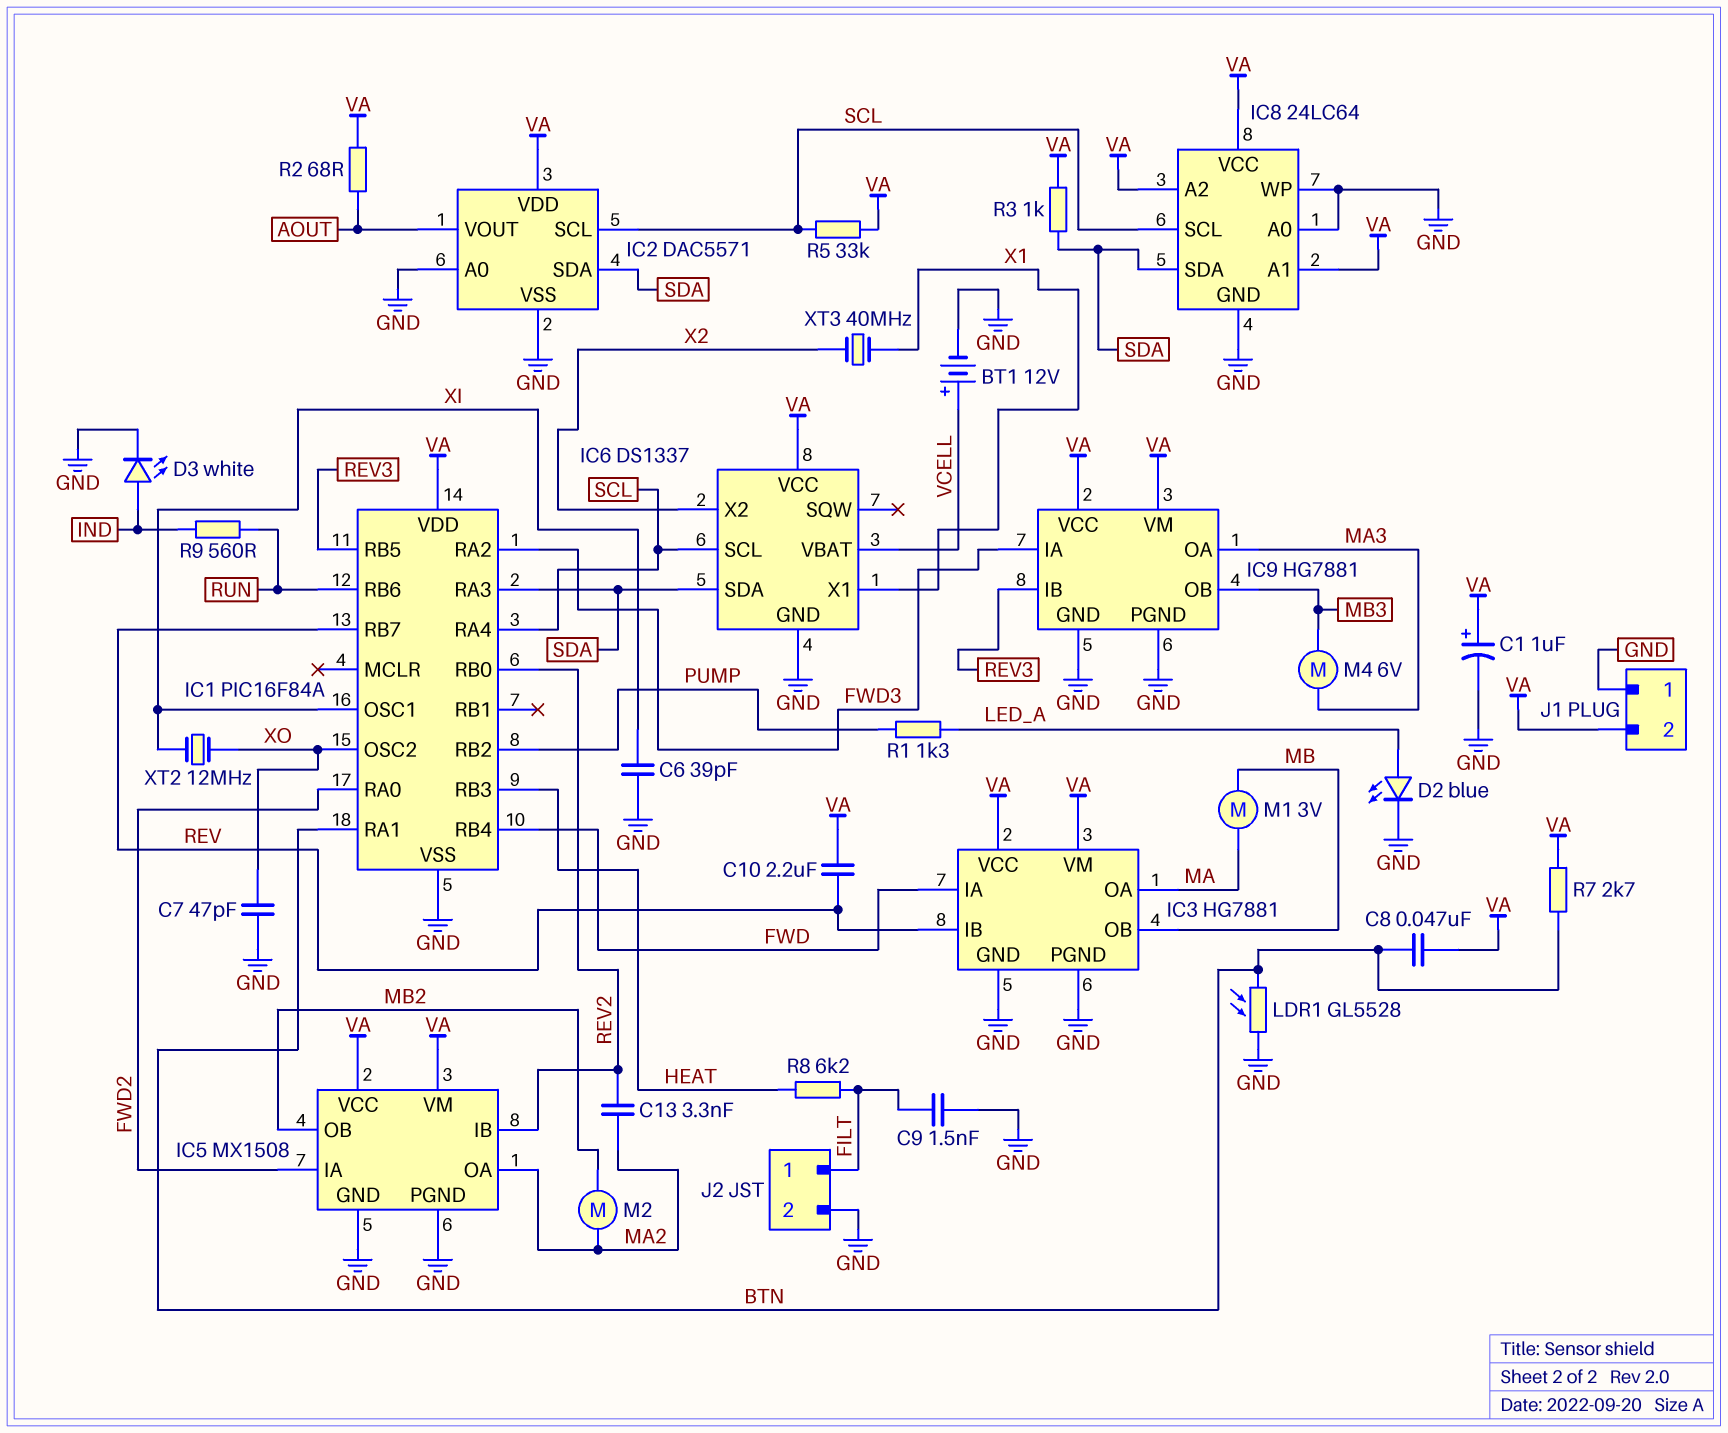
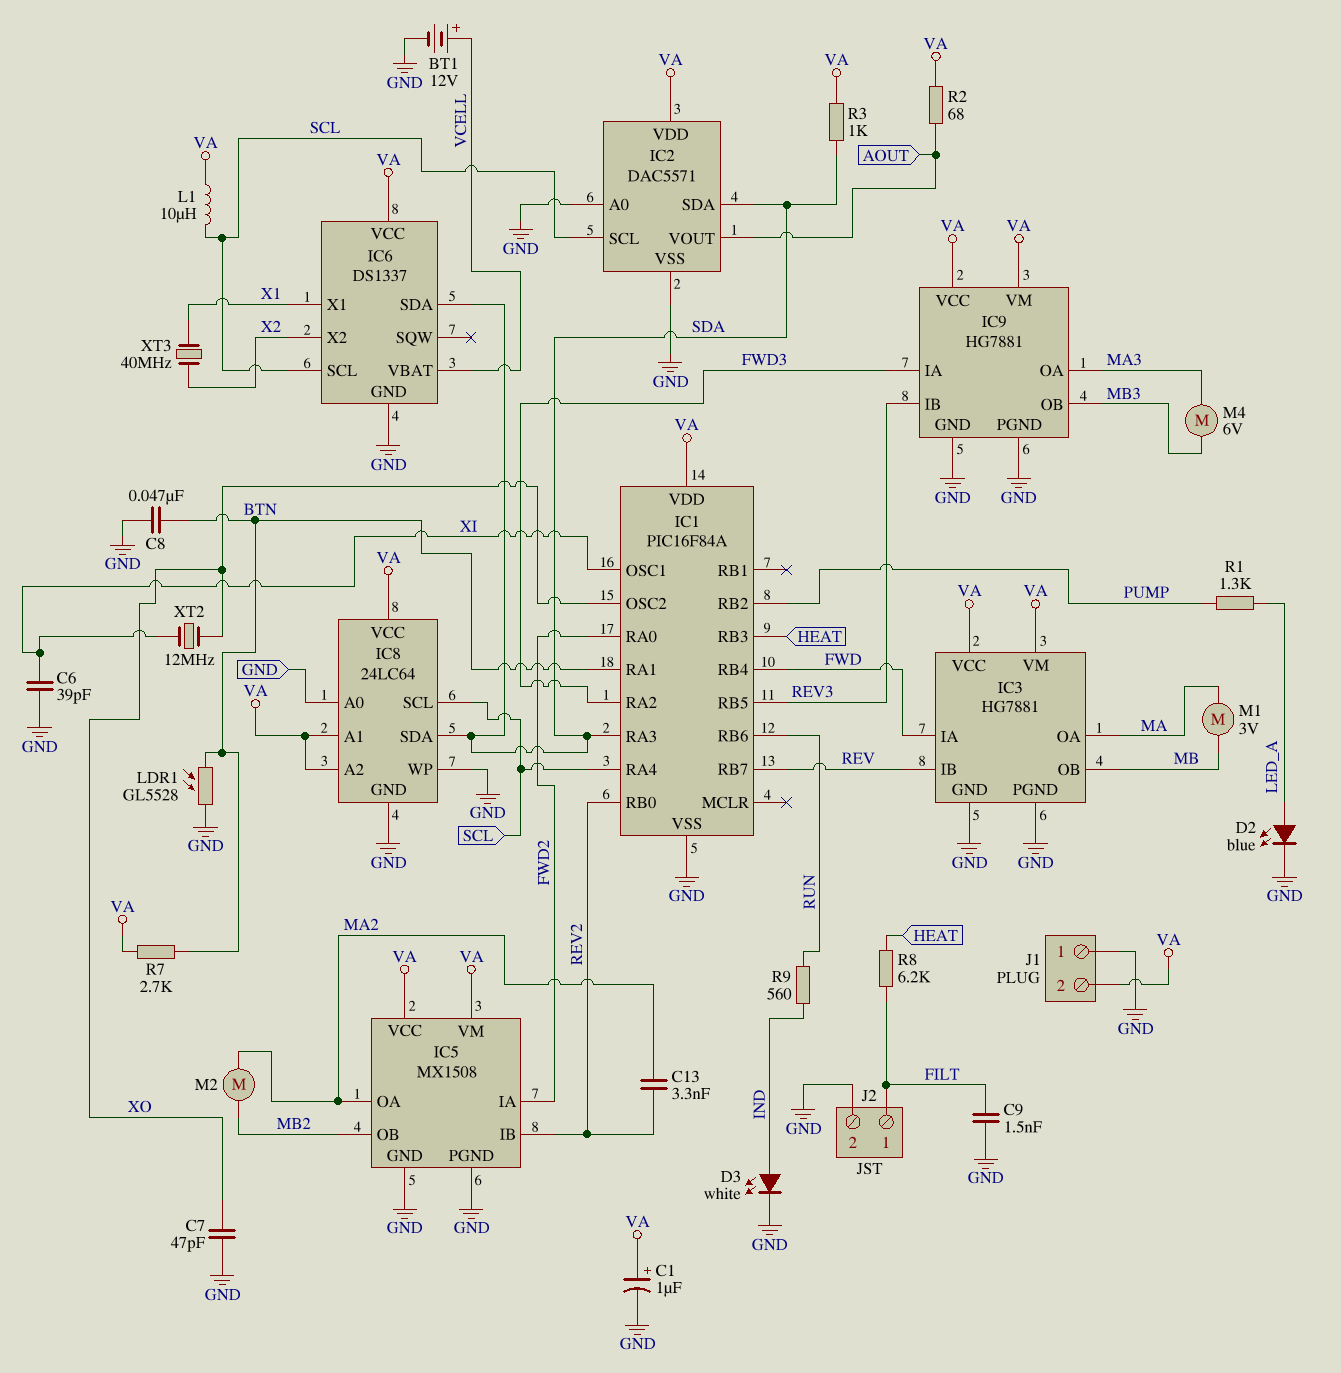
C8: 47nF (BTN, VA) -> 47nF (BTN, GND)
C10: 2.2uF (REV, VA) -> none
L1: none -> 10uH (SCL, VA)
R5: 33k (SCL, VA) -> none

